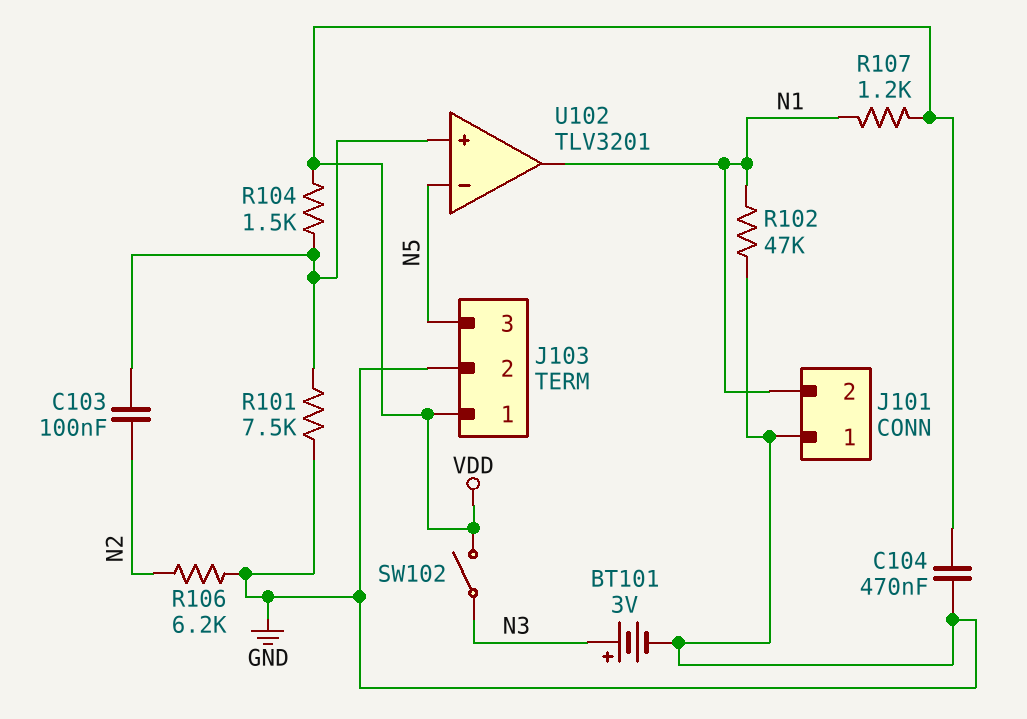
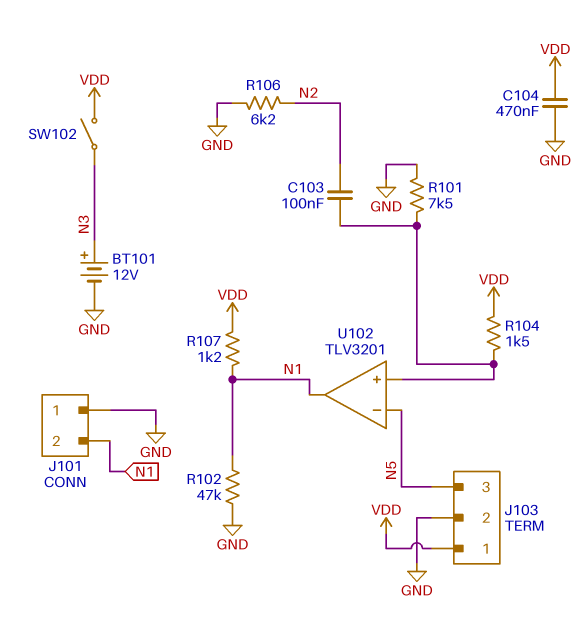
BT101: 3V (plus N3, minus GND) -> 12V (plus N3, minus GND)

